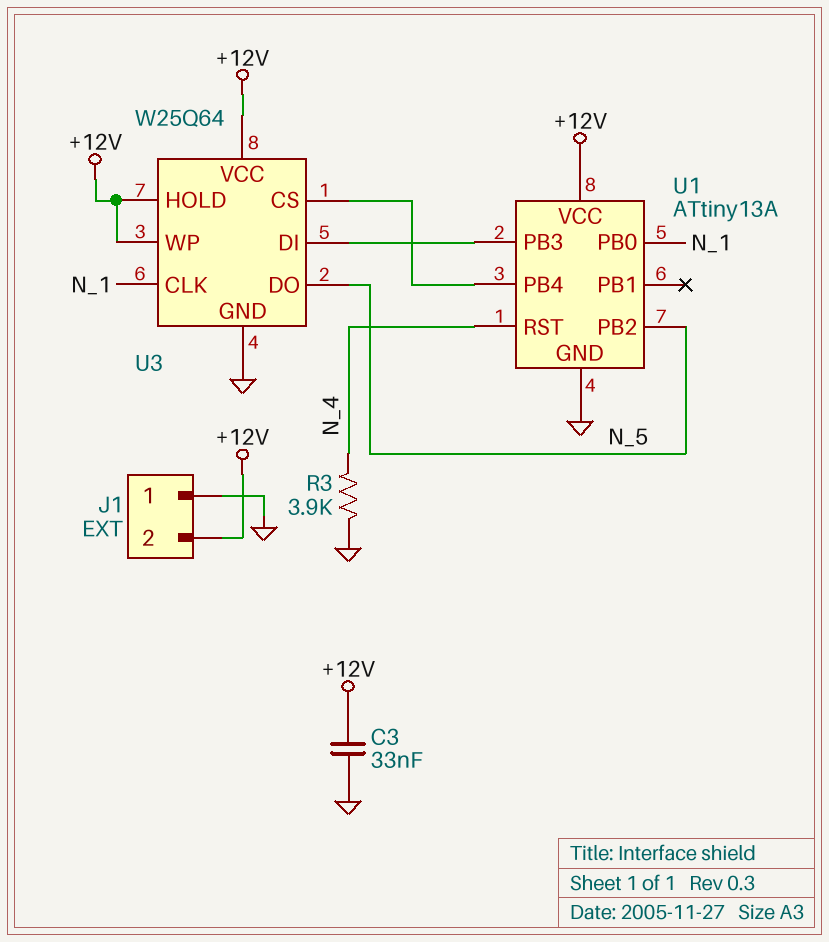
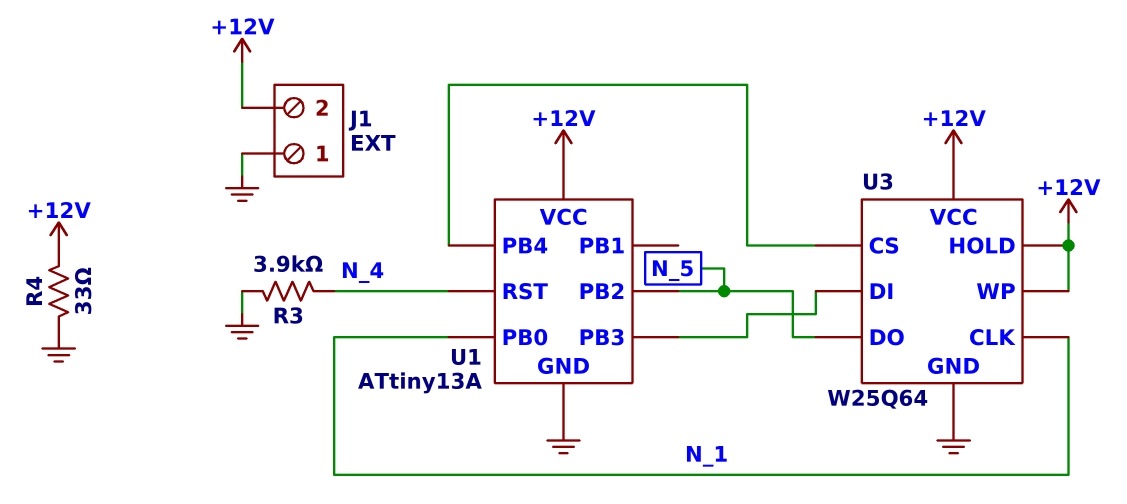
C3: 33nF (+12V, GND) -> none
R4: none -> 33 (+12V, GND)

